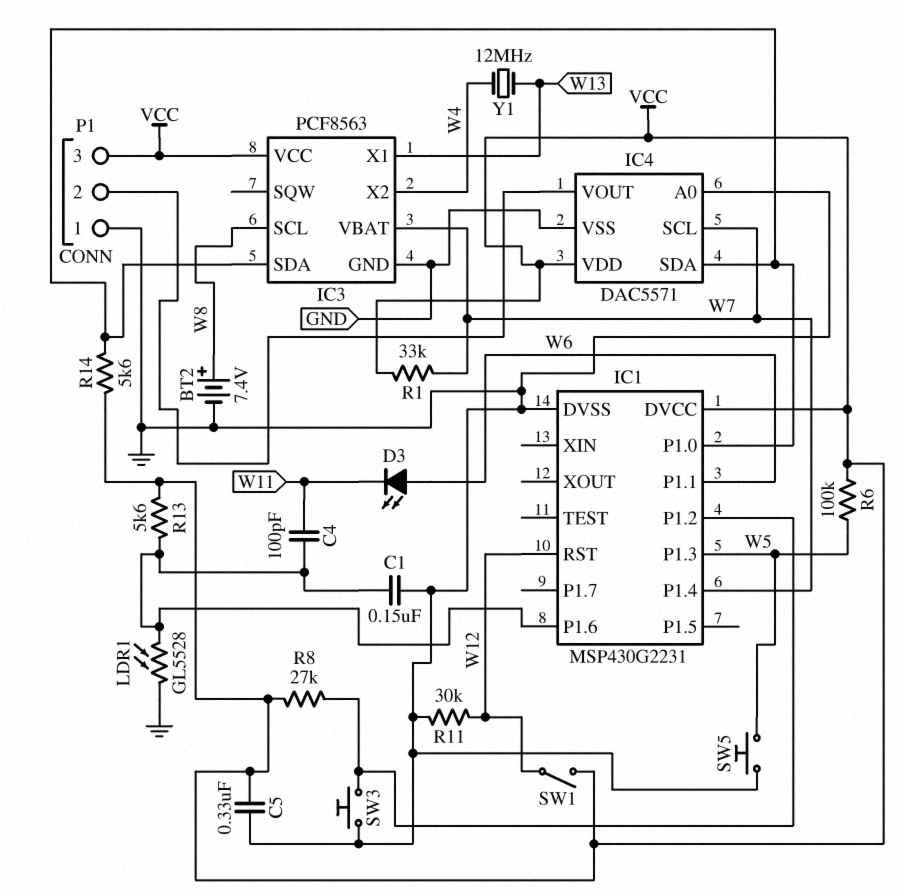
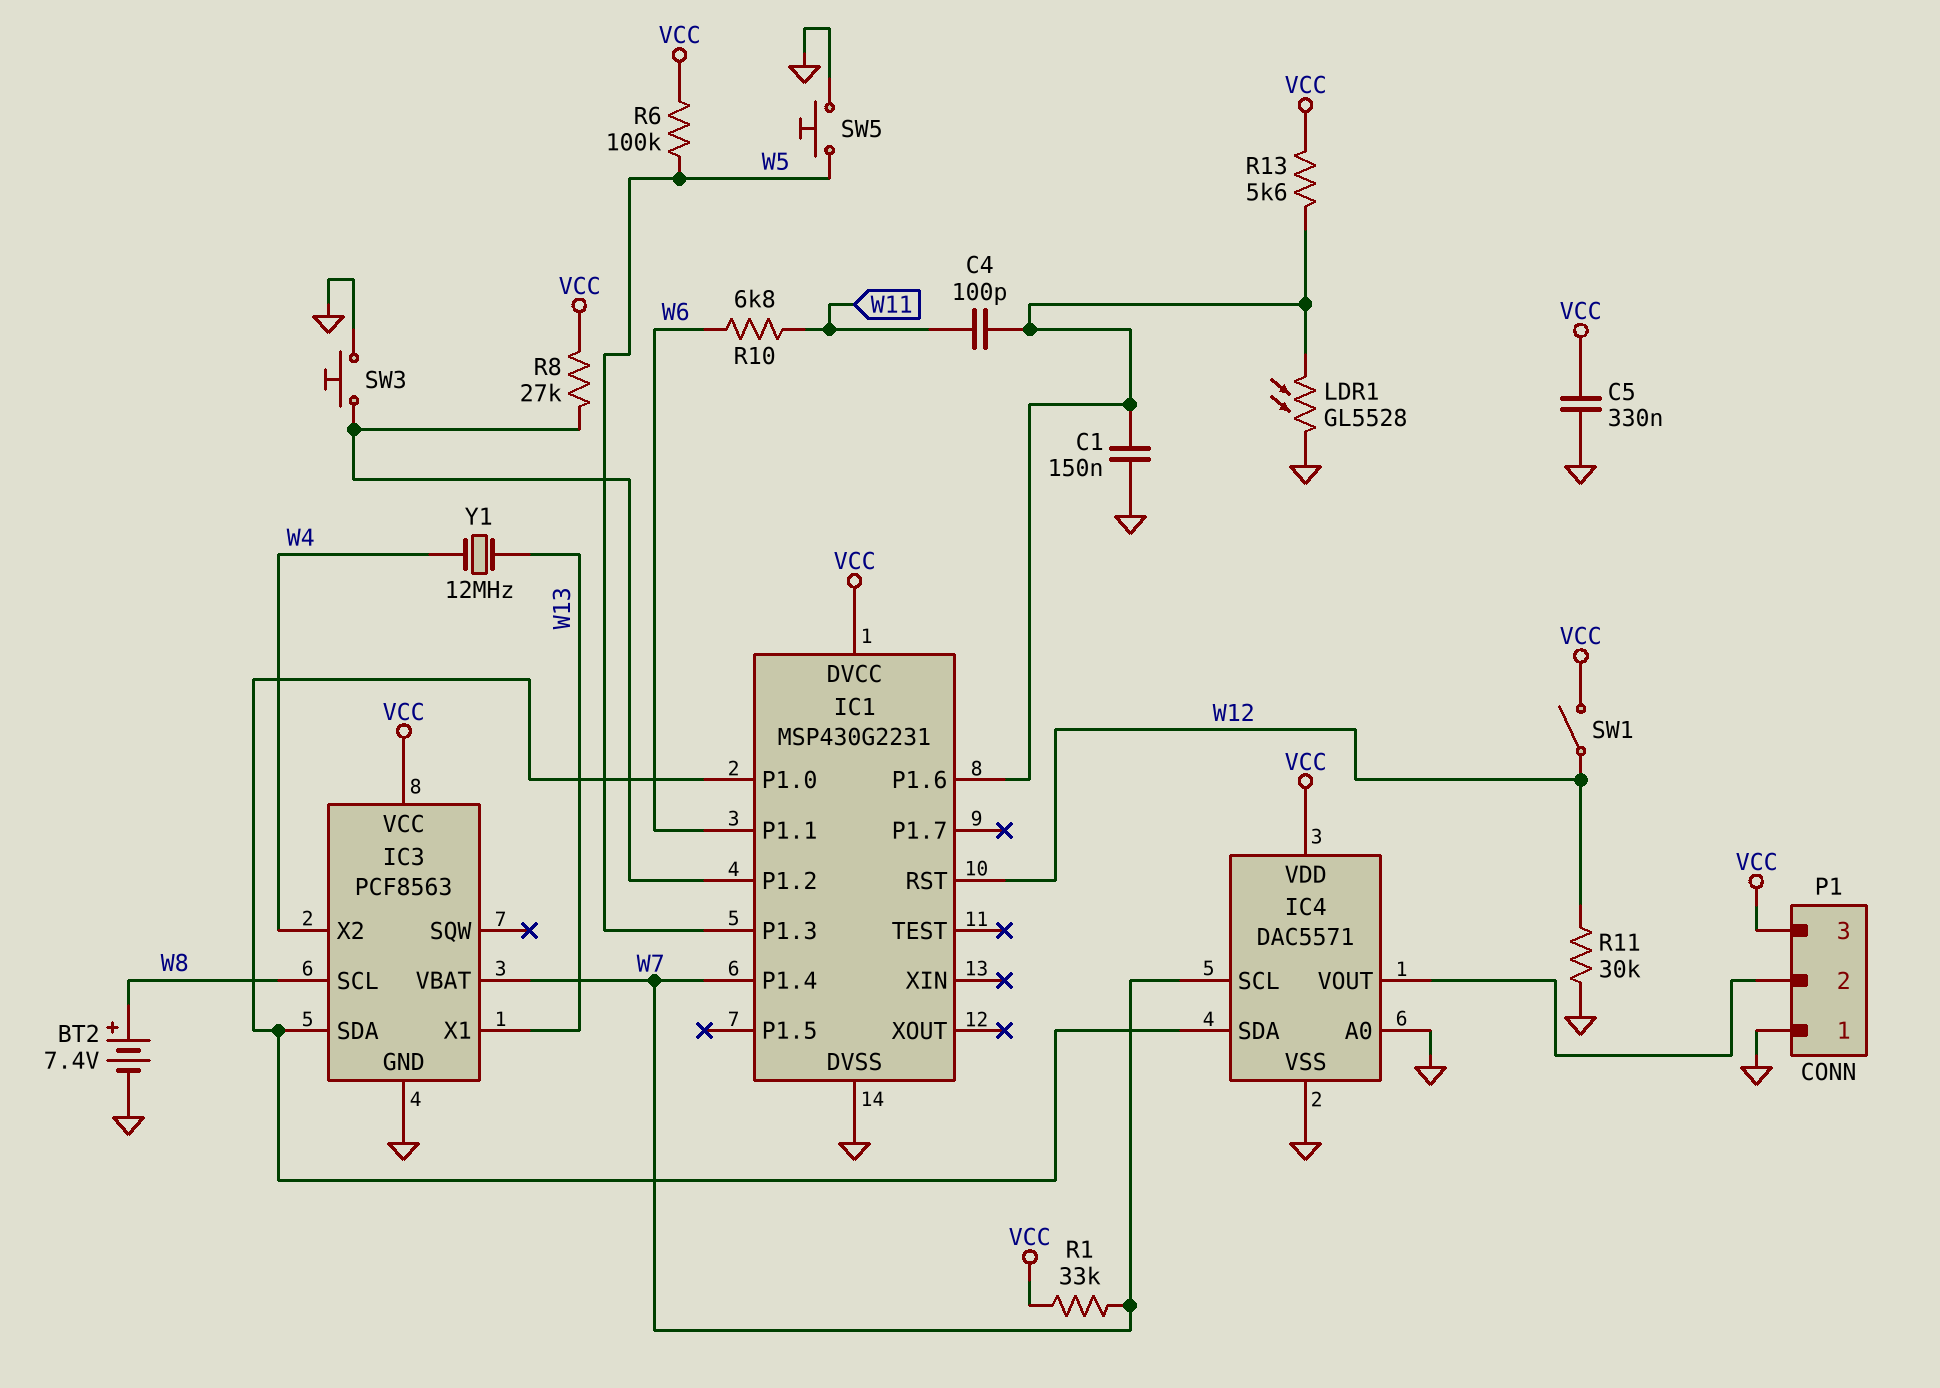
D3: LED (A W6, K W11) -> none
R10: none -> 6.8k (W6, W11)
R14: 5.6k (IC1/P1.0, VCC) -> none

